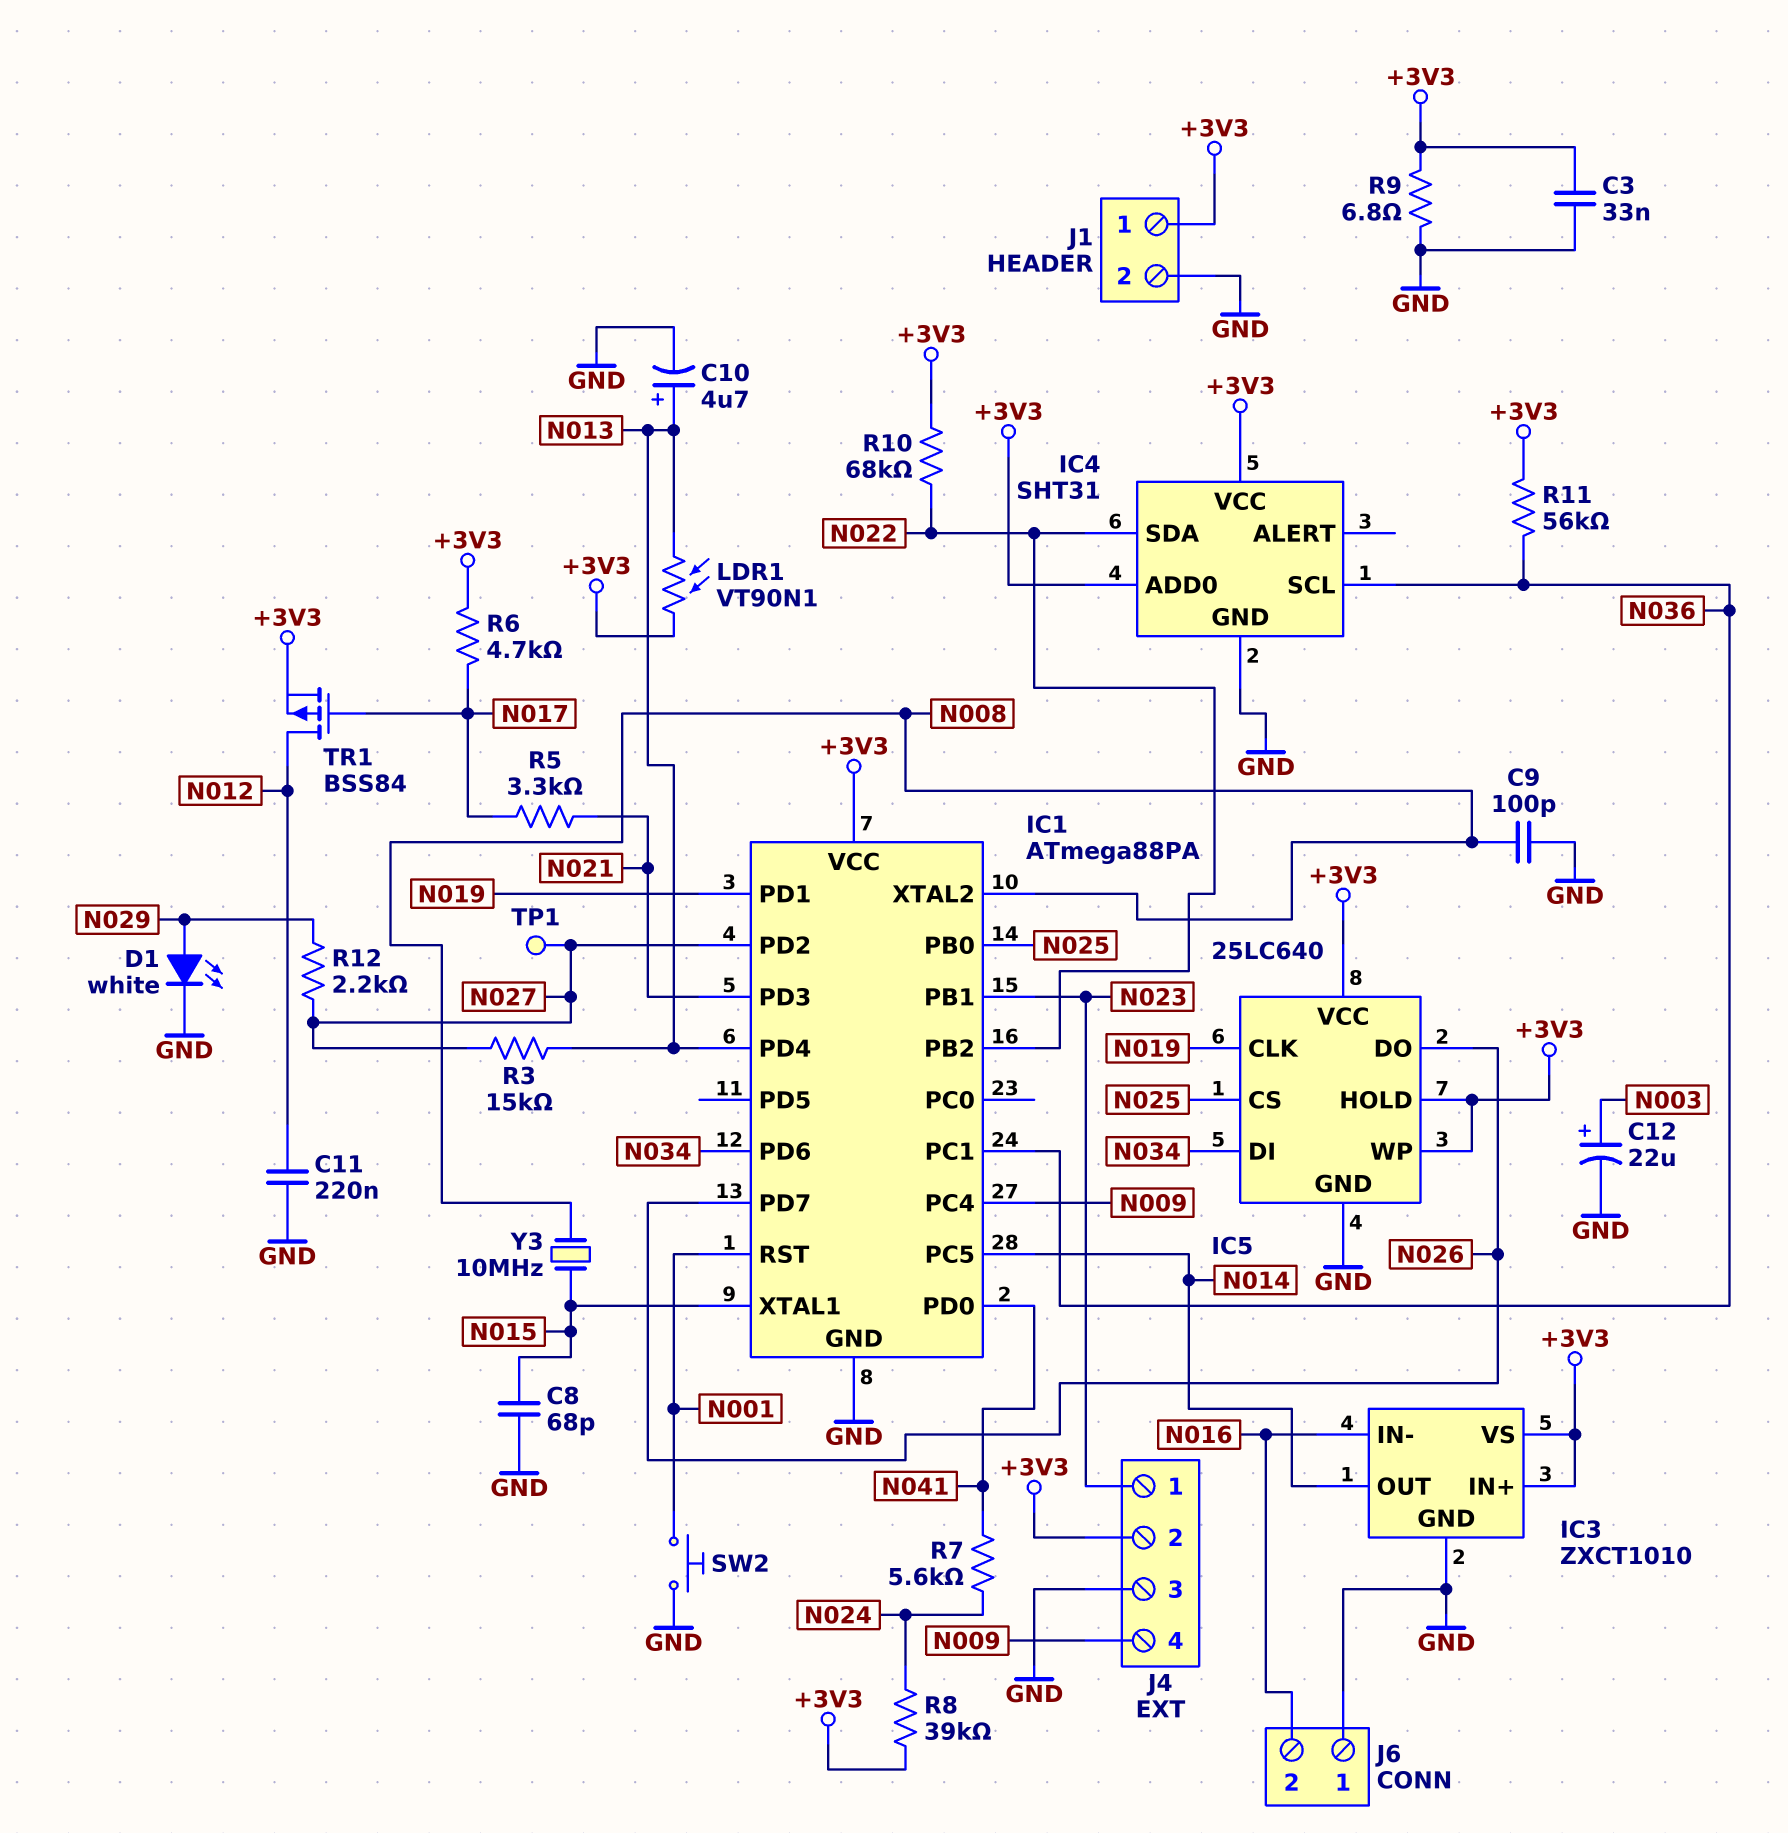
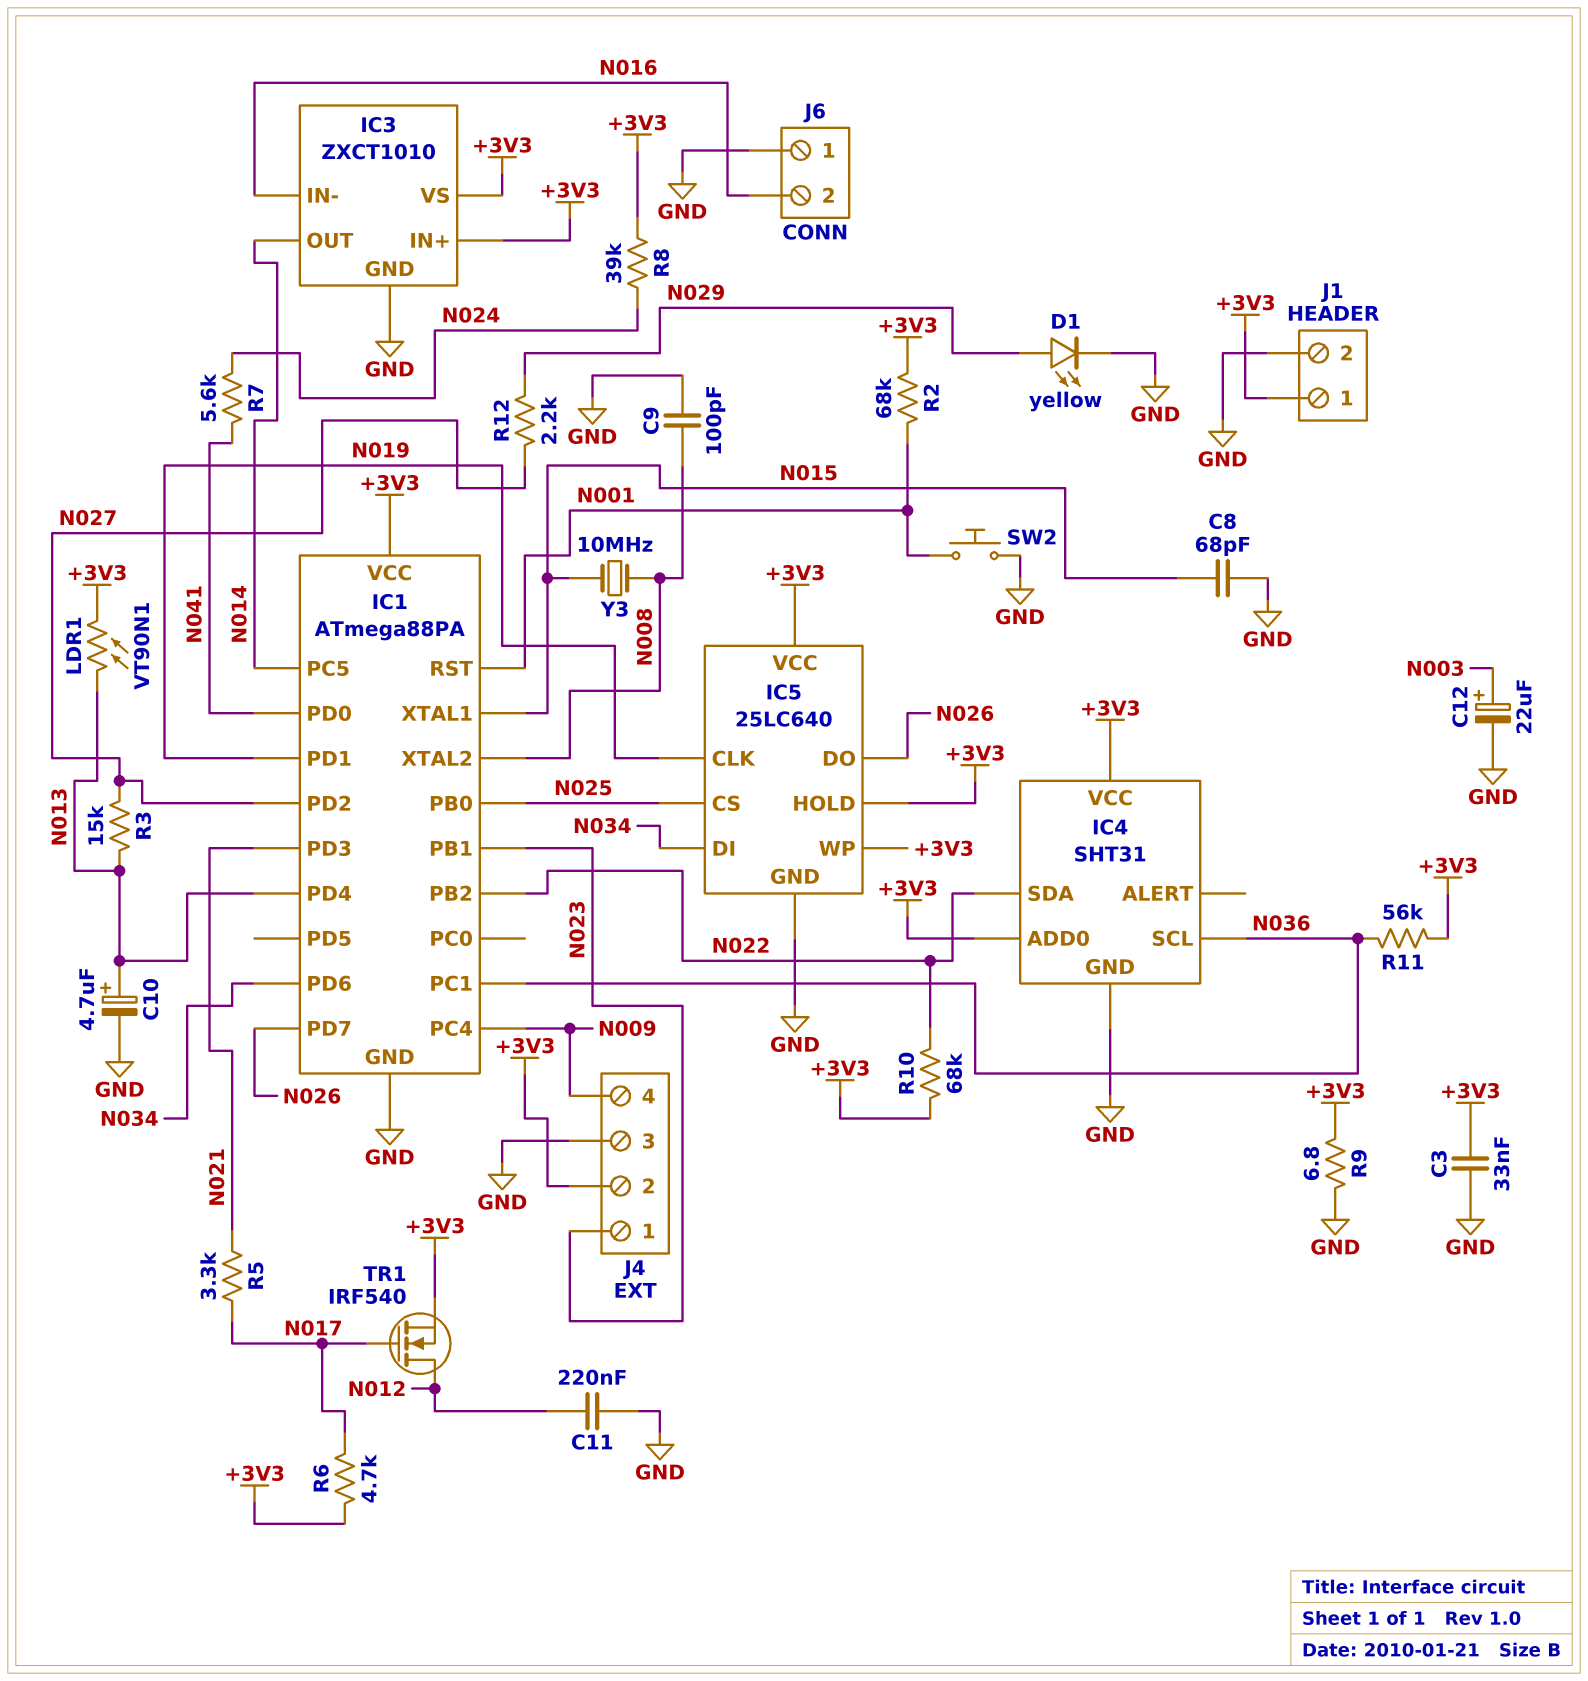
D1: LED white (A N029, K GND) -> LED yellow (A N029, K GND)
R2: none -> 68k (+3V3, N001)
TP1: test point (N027) -> none
TR1: PMOS BSS84 (G N017, D N012, S +3V3) -> NMOS IRF540 (G N017, D N012, S +3V3)

